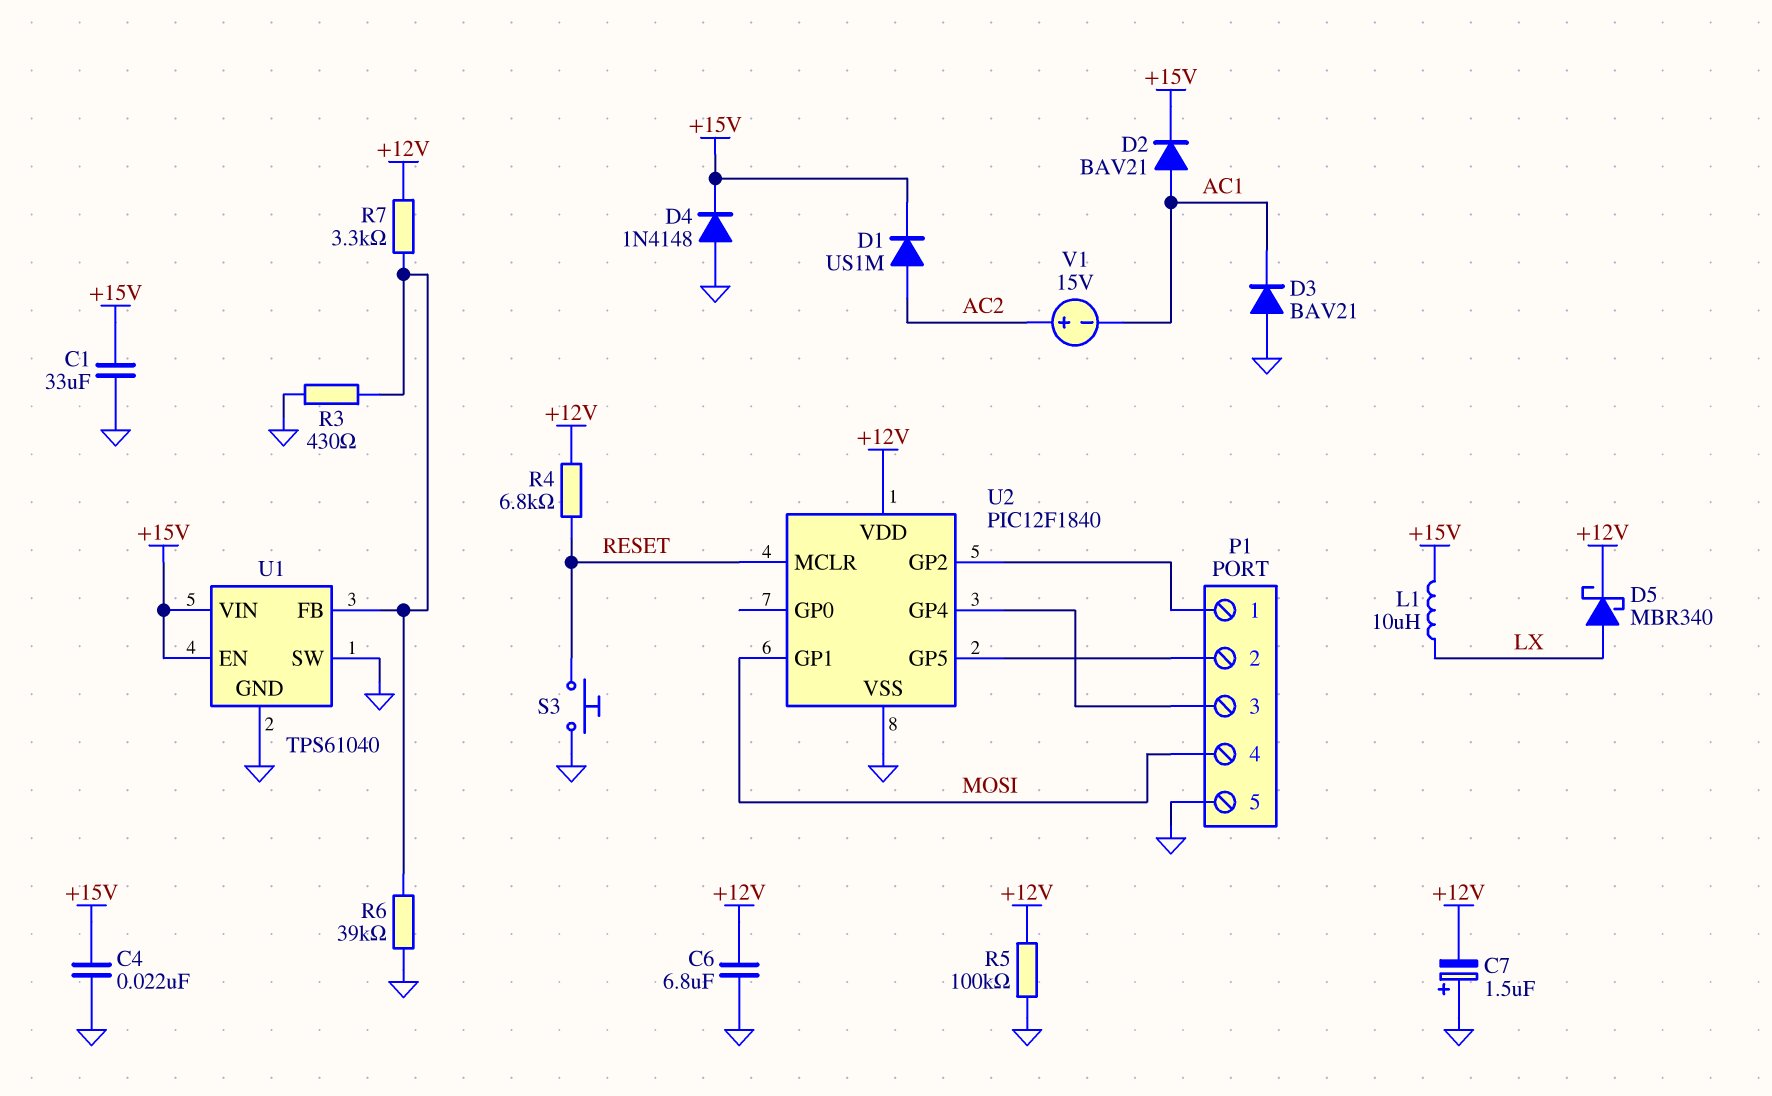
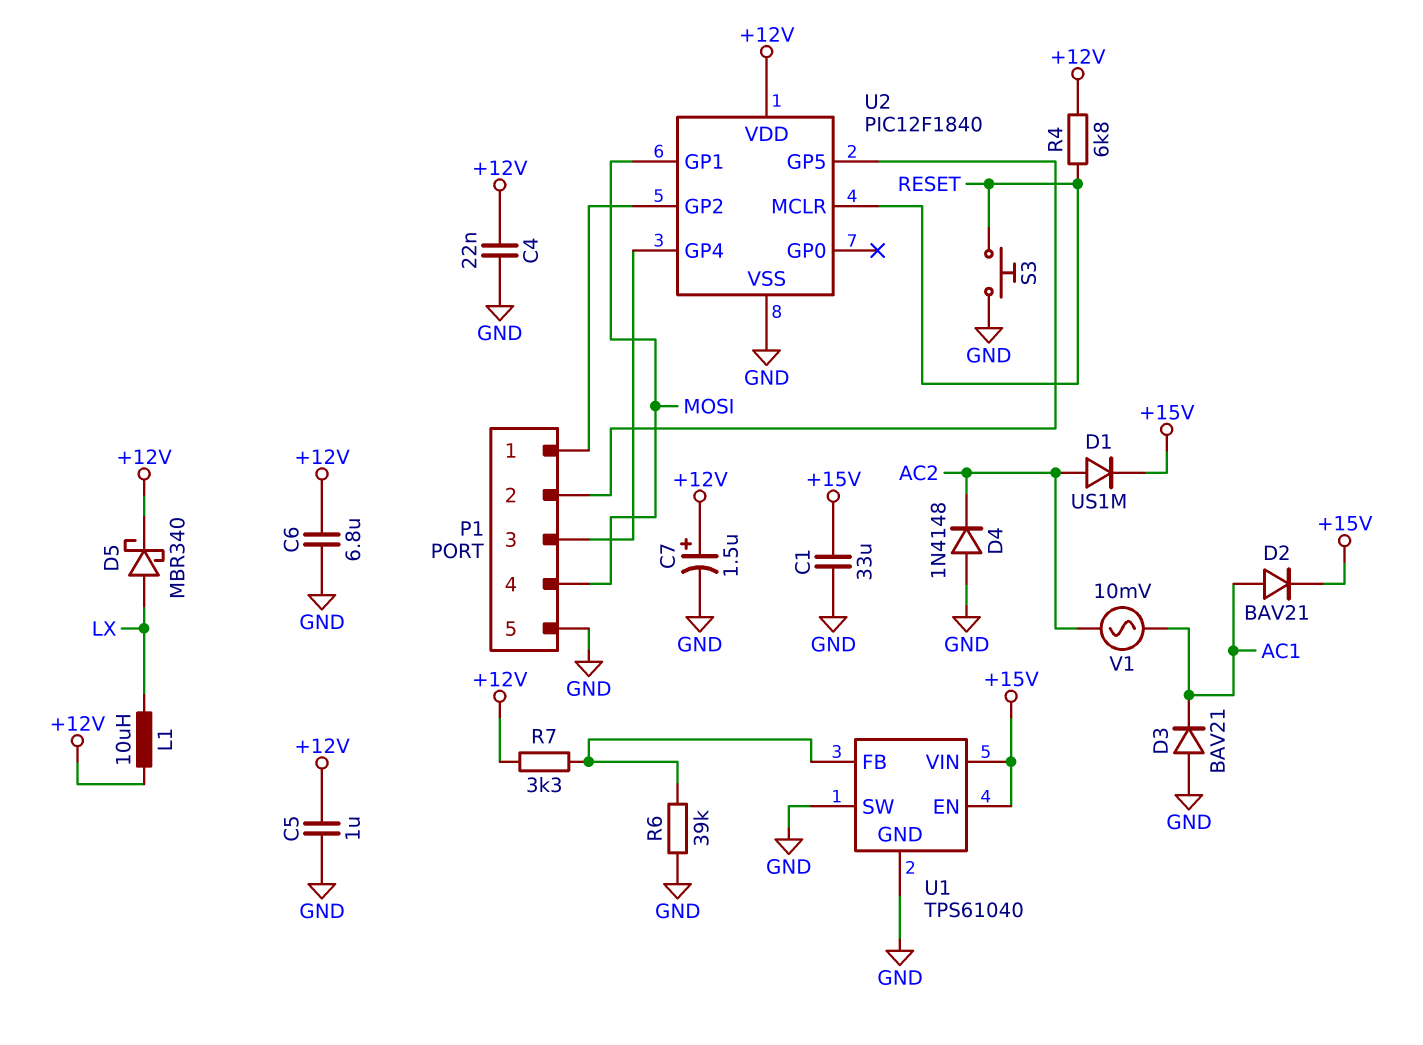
C4: 22nF (+15V, GND) -> 22nF (+12V, GND)
C5: none -> 1uF (+12V, GND)
C7: 1.5uF (plus GND, minus +12V) -> 1.5uF (plus +12V, minus GND)
D4: diode 1N4148 (A GND, K +15V) -> diode 1N4148 (A GND, K AC2)
L1: 10uH (+15V, LX) -> 10uH (+12V, LX)
R3: 430 (GND, U1/FB) -> none
R5: 100k (+12V, GND) -> none
V1: 15V (plus AC2, minus AC1) -> AC 10mV (AC1, AC2)

